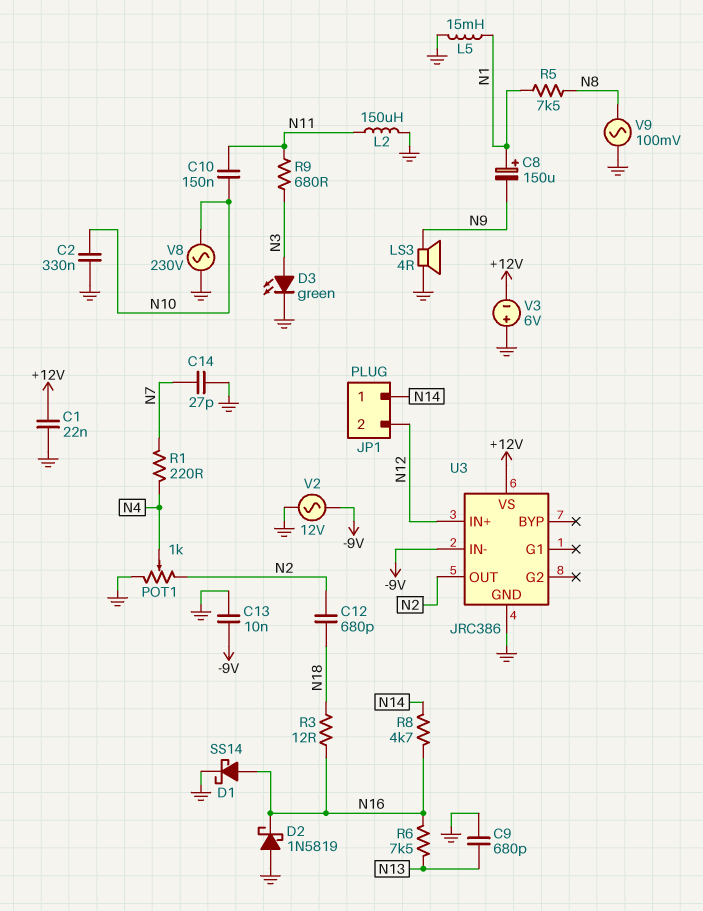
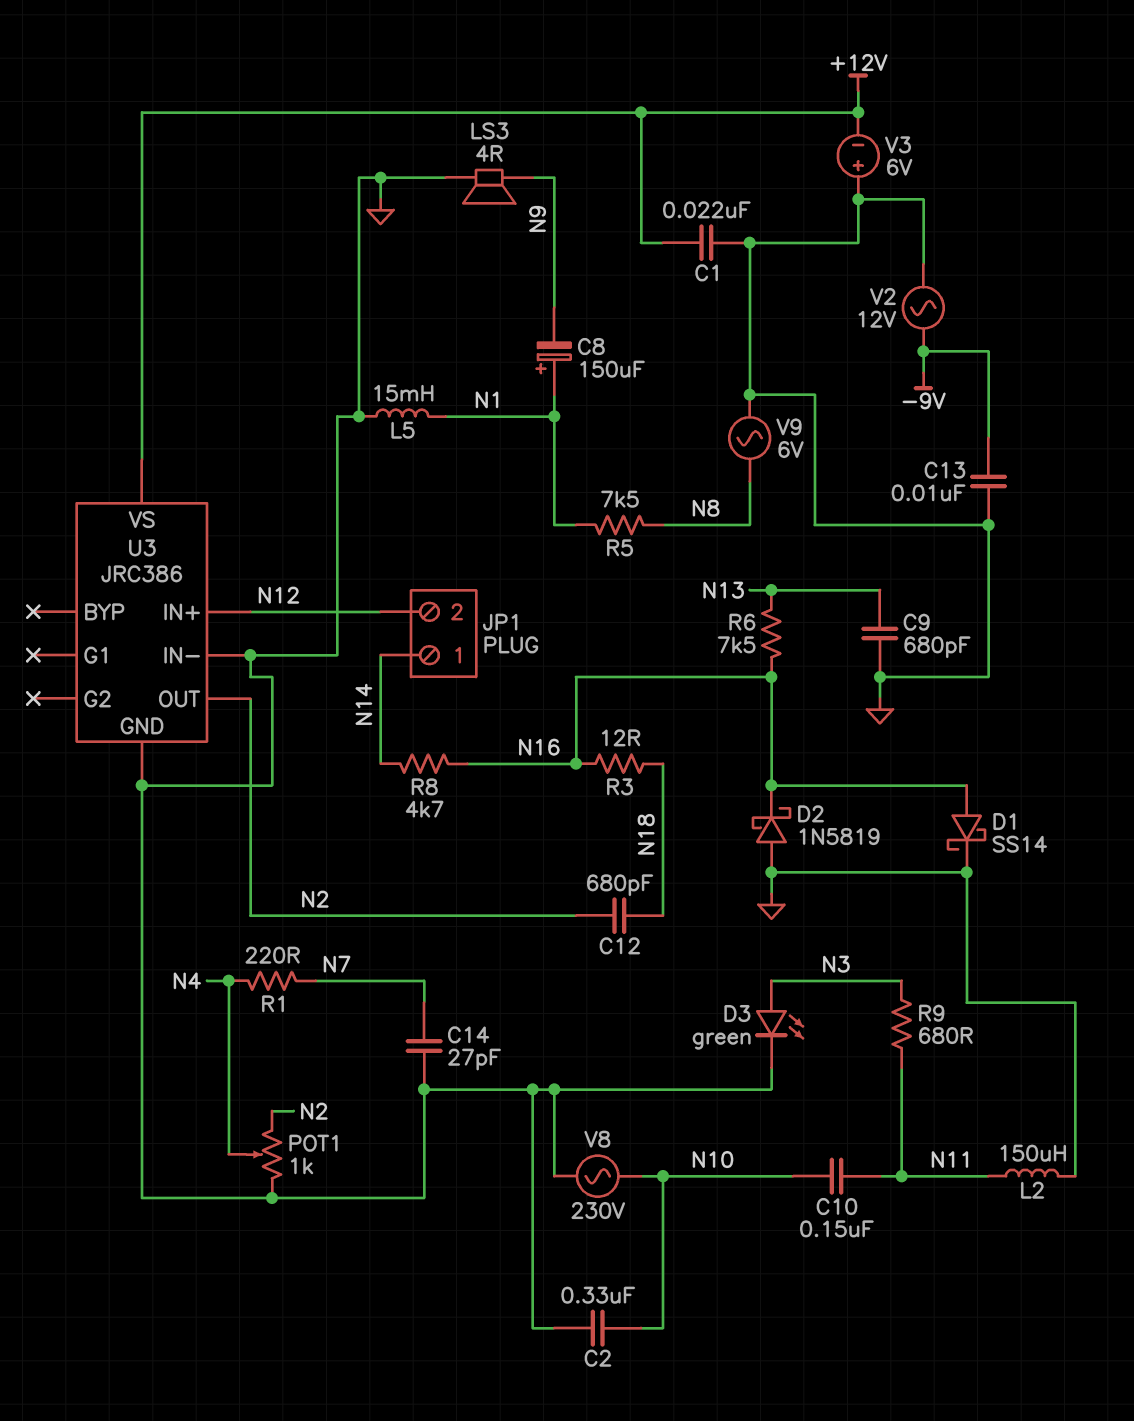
U3 pin IN-: -9V -> GND
V9: AC 100mV (GND, N8) -> AC 6V (GND, N8)

